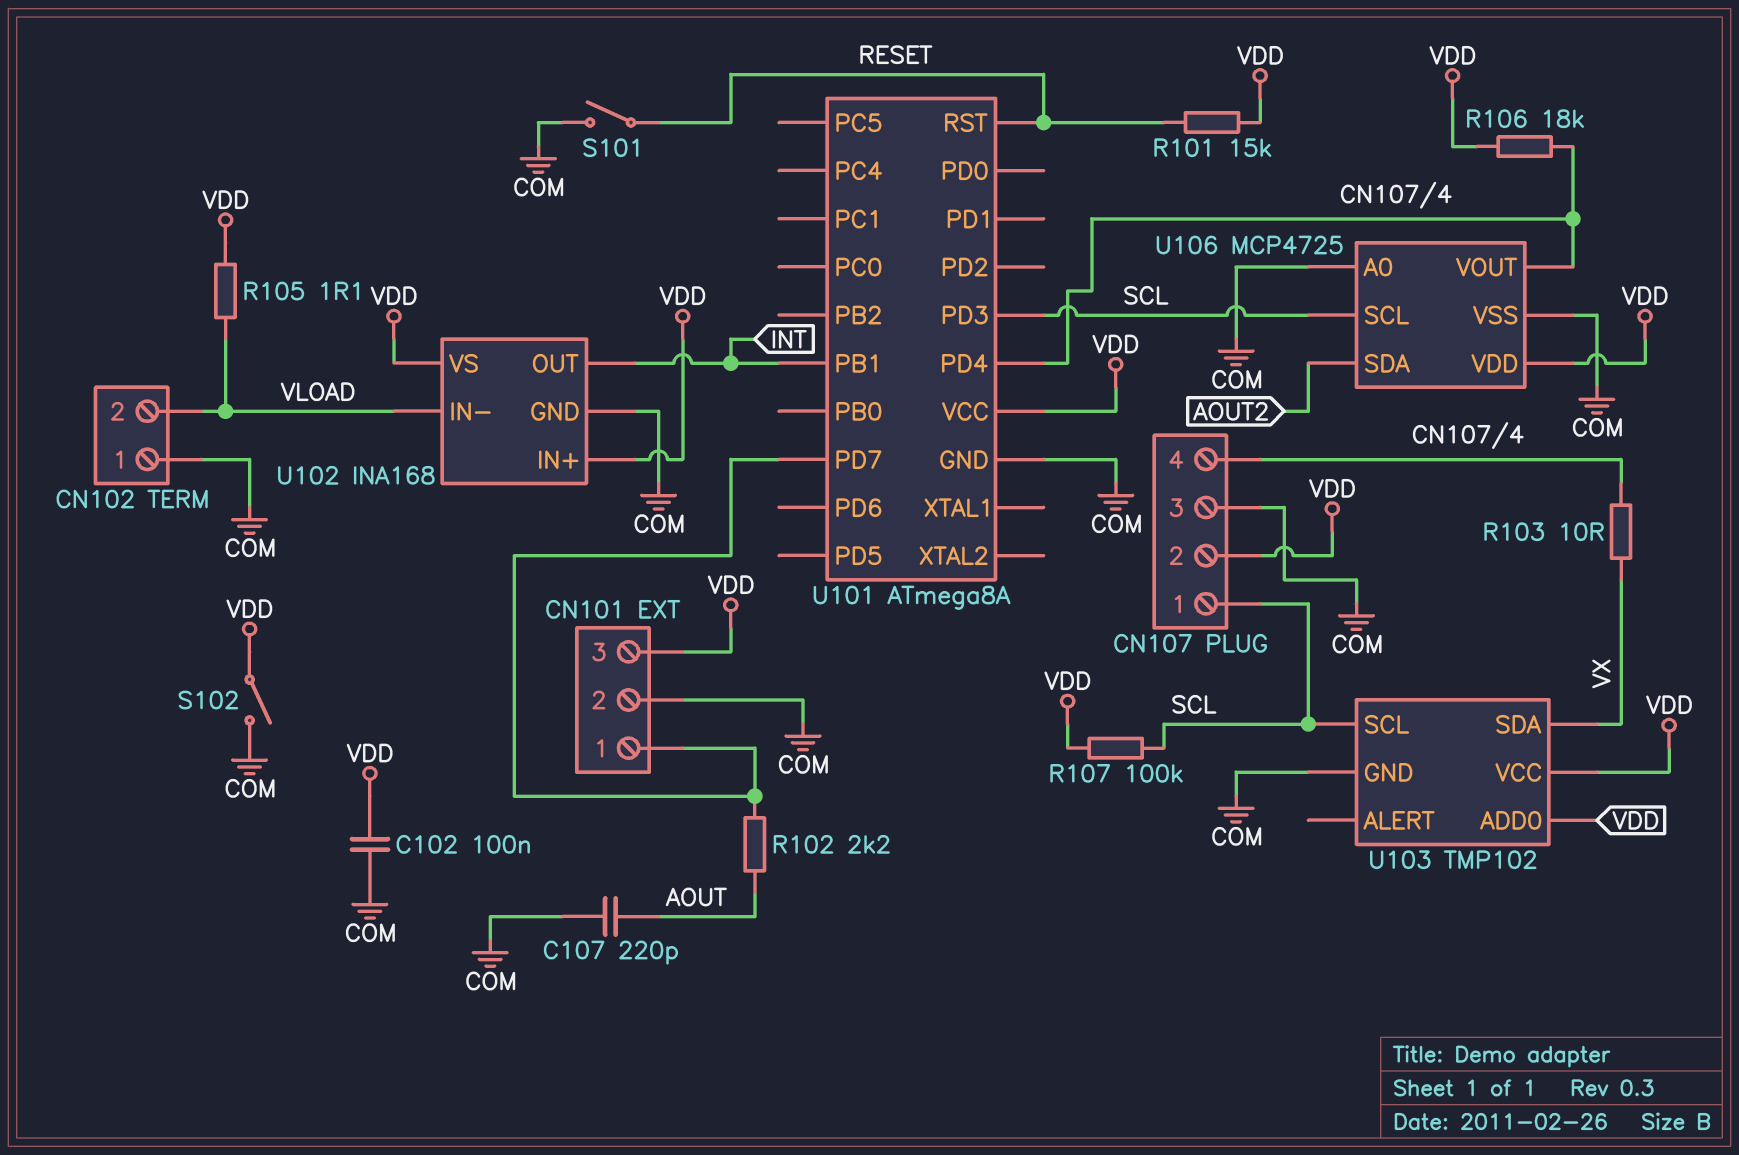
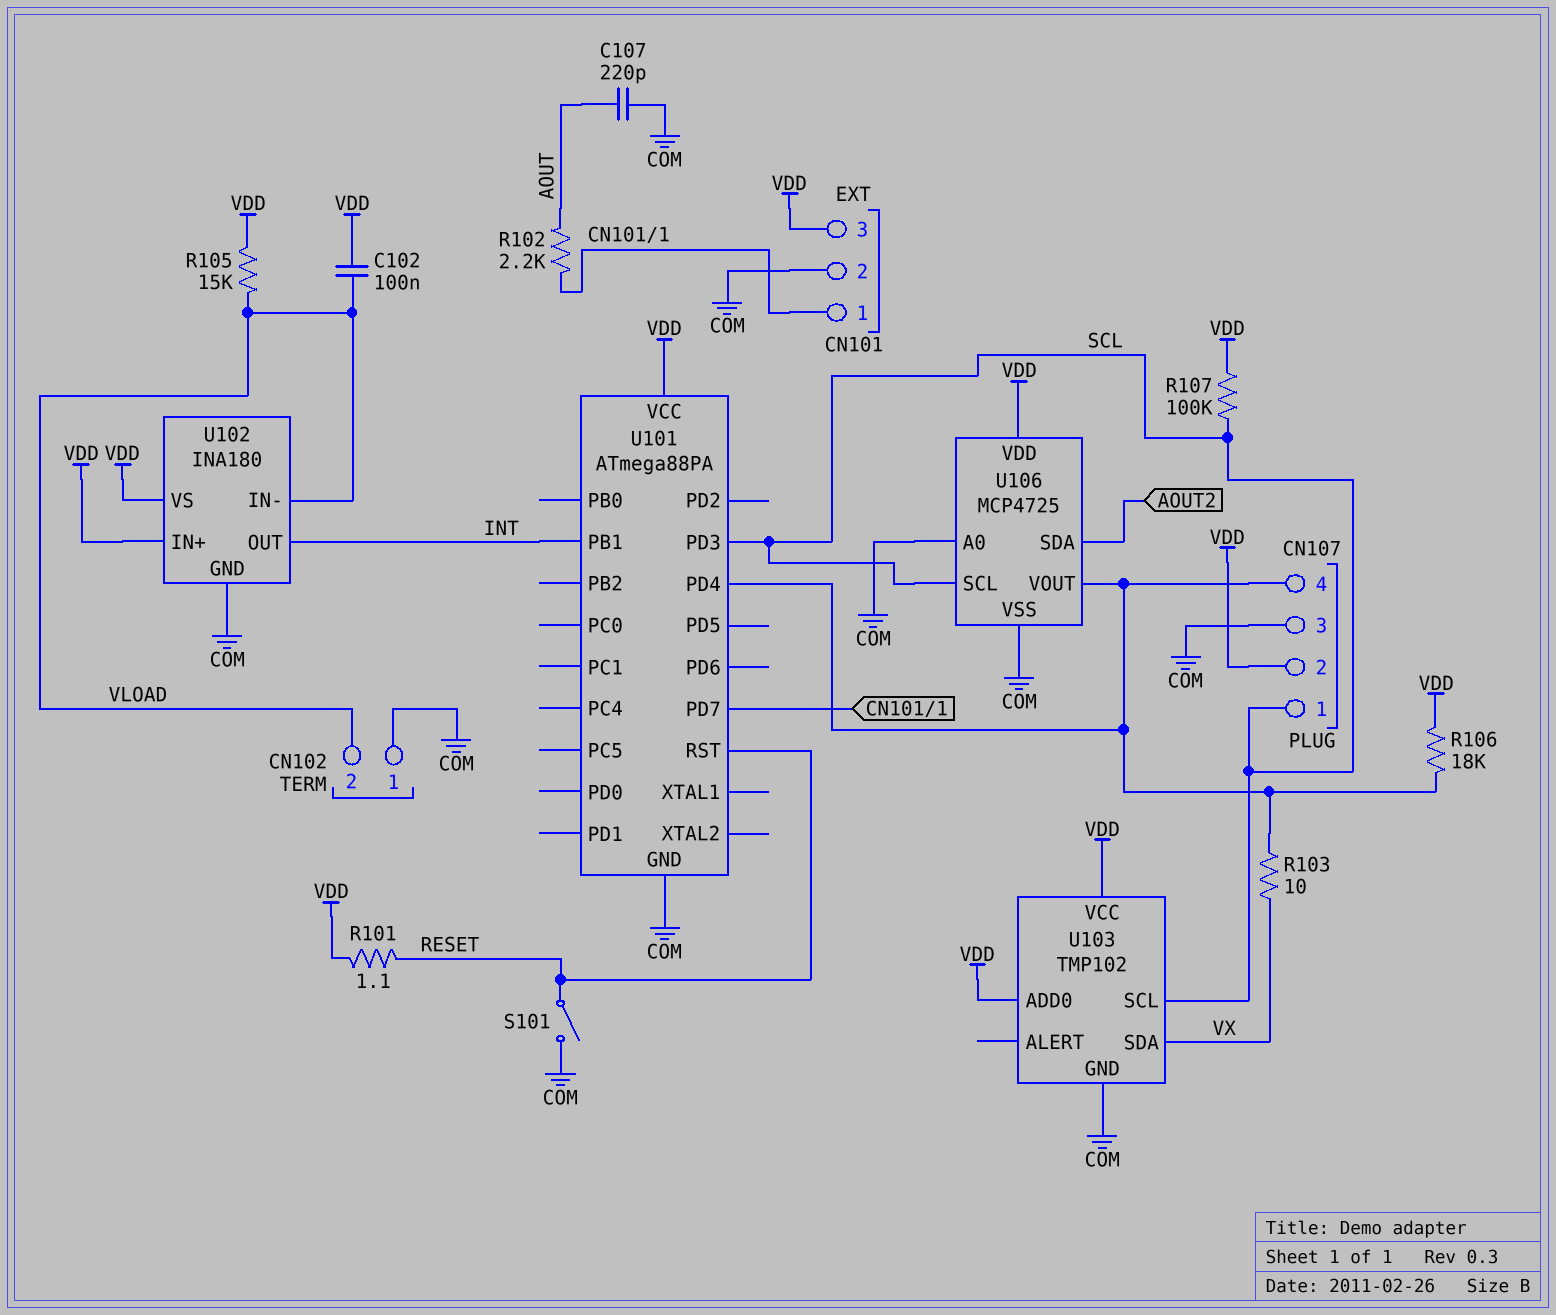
C102: 100nF (COM, VDD) -> 100nF (VDD, VLOAD)
R101: 15k (RESET, VDD) -> 1.1 (RESET, VDD)
R105: 1.1 (VDD, VLOAD) -> 15k (VDD, VLOAD)
S102: switch (COM, VDD) -> none
U101: ATmega8A -> ATmega88PA
U102: INA168 -> INA180

